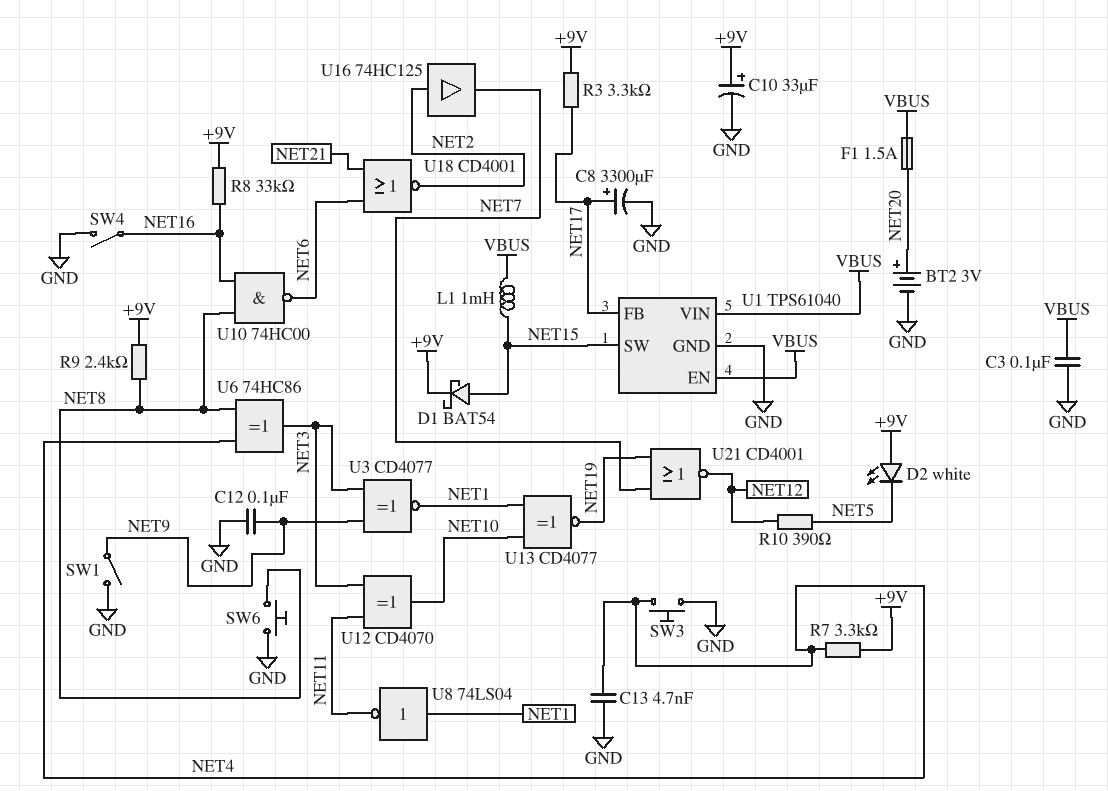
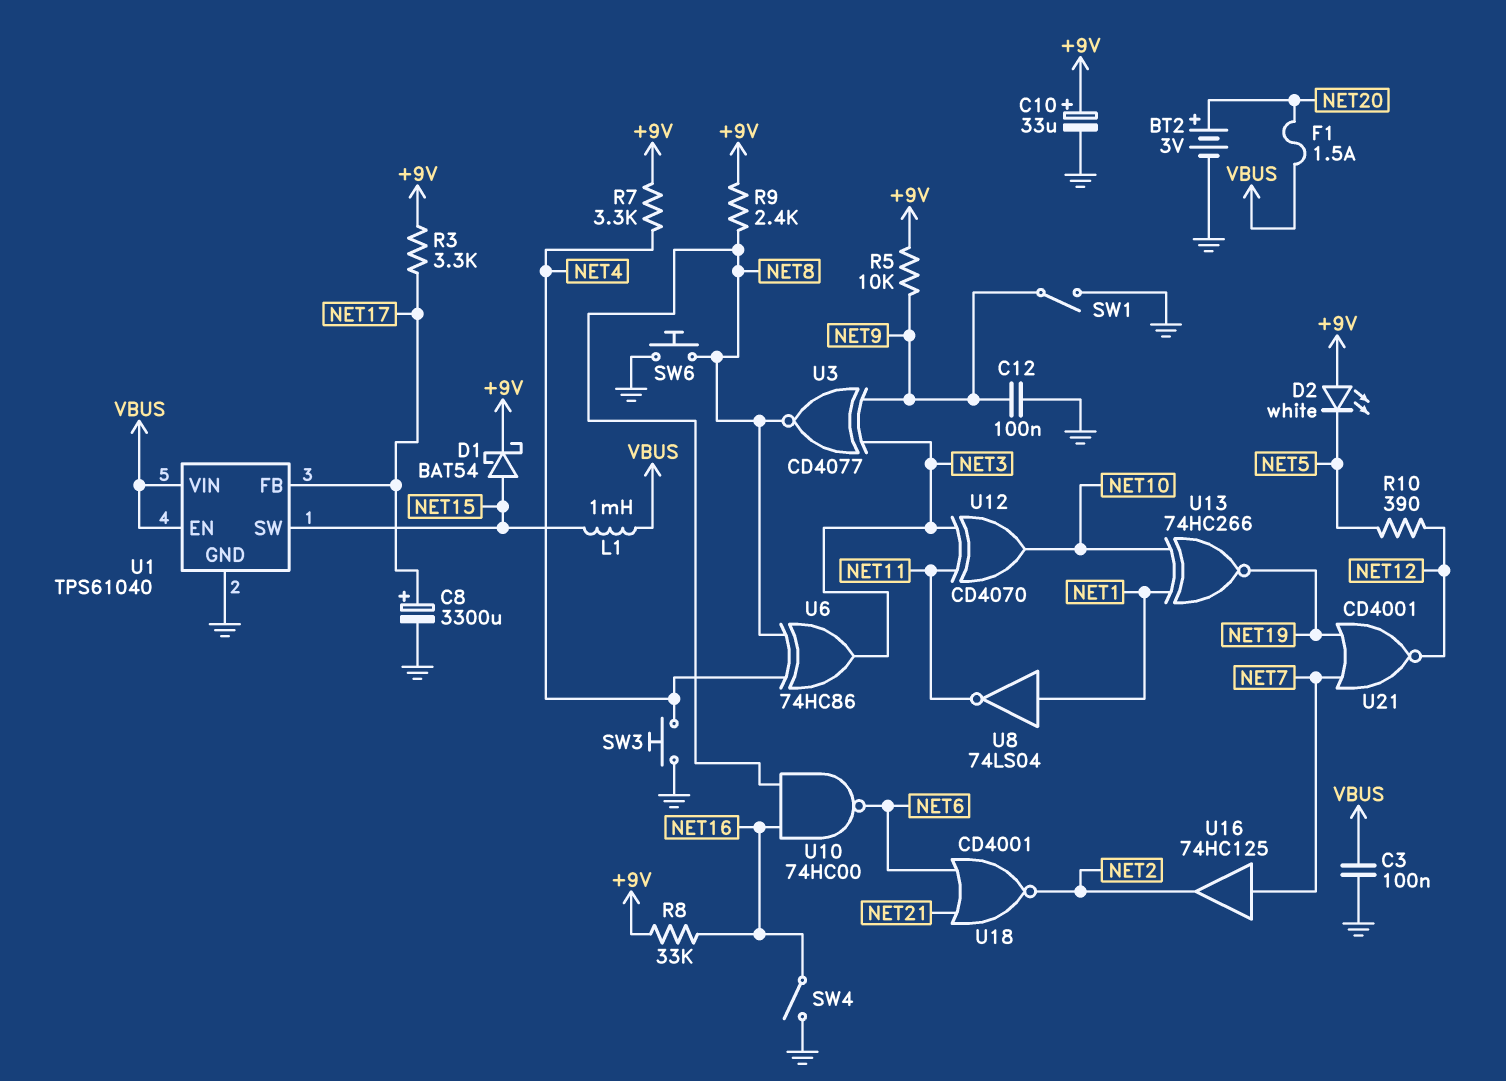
C13: 4.7nF (GND, NET4) -> none
R5: none -> 10k (+9V, NET9)
U3: XNOR CD4077 (in NET3, in NET9, out NET1) -> XNOR CD4077 (in NET3, in NET9, out NET8)
U13: XNOR CD4077 (in NET1, in NET10, out NET19) -> XNOR 74HC266 (in NET1, in NET10, out NET19)
U16: buffer 74HC125 (in NET2, out NET7) -> buffer 74HC125 (in NET7, out NET2)

